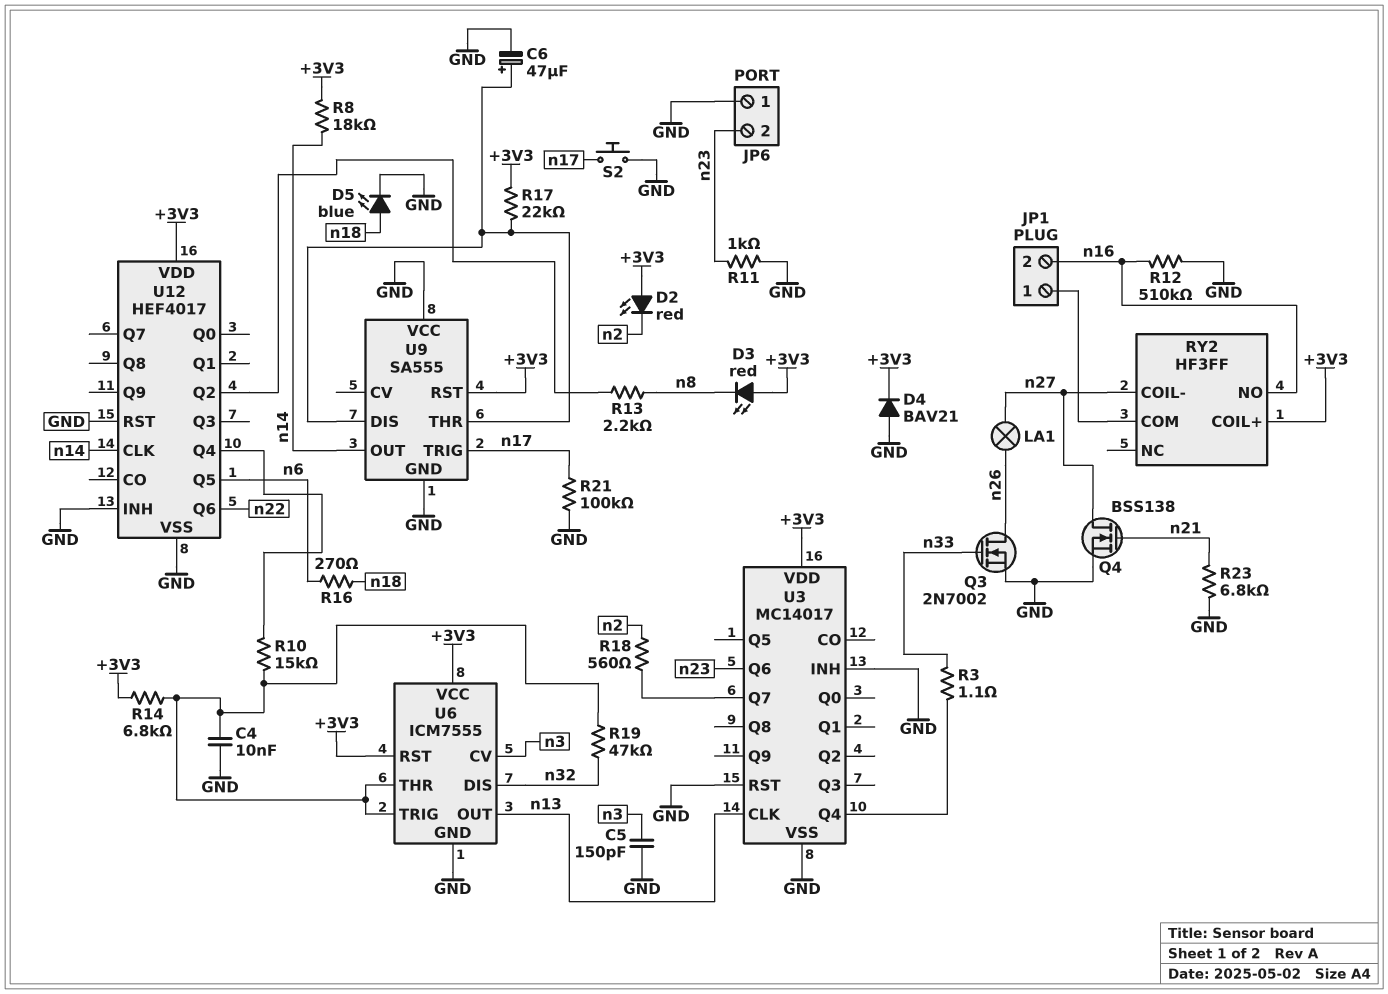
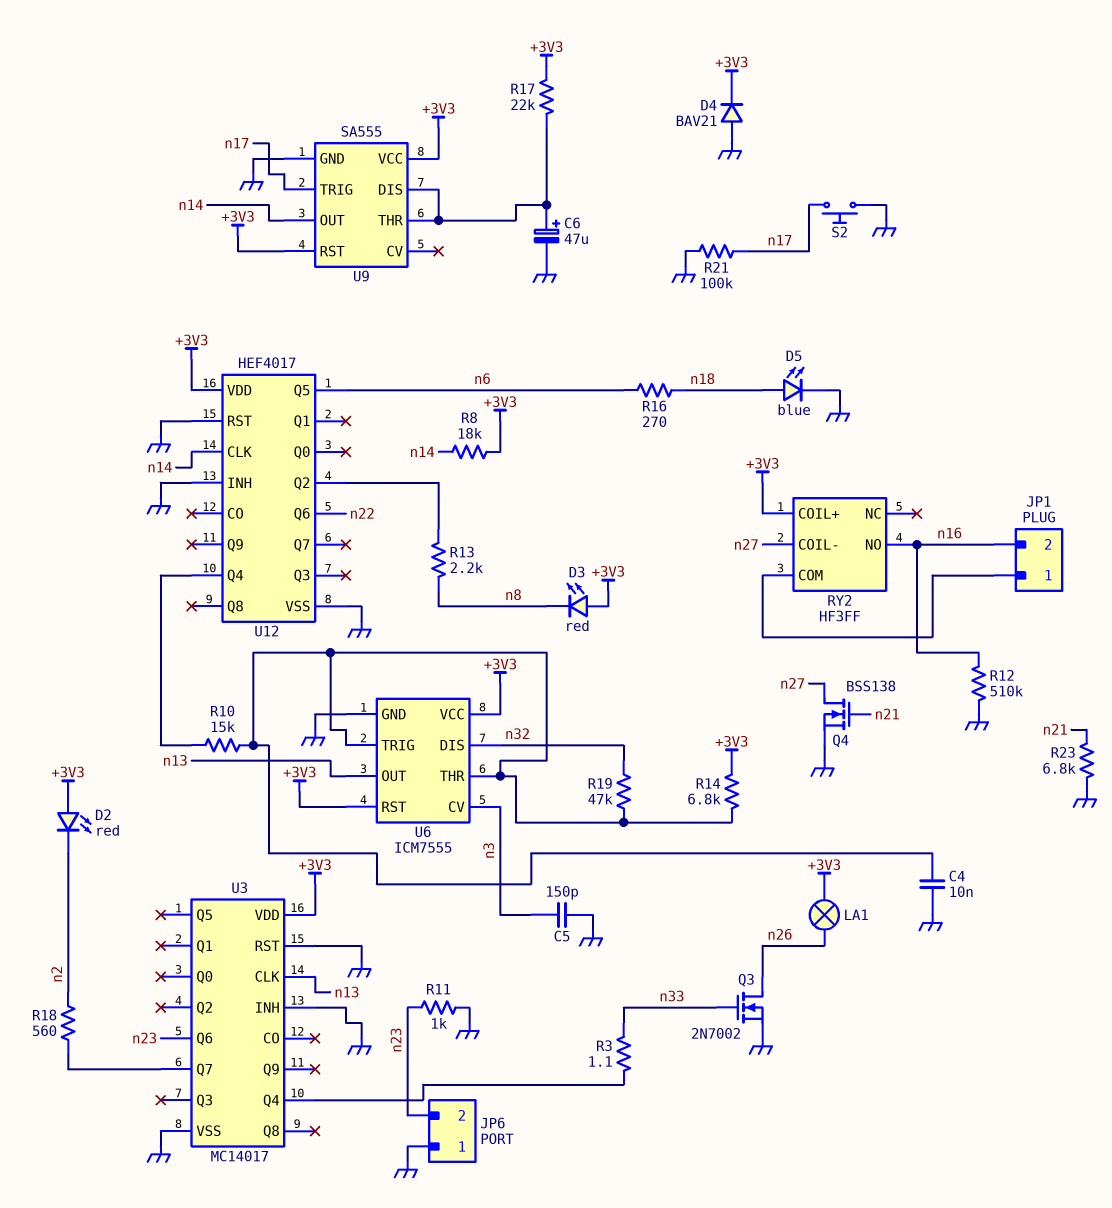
LA1: lamp (n26, n27) -> lamp (+3V3, n26)
U9 pin VCC: GND -> +3V3

